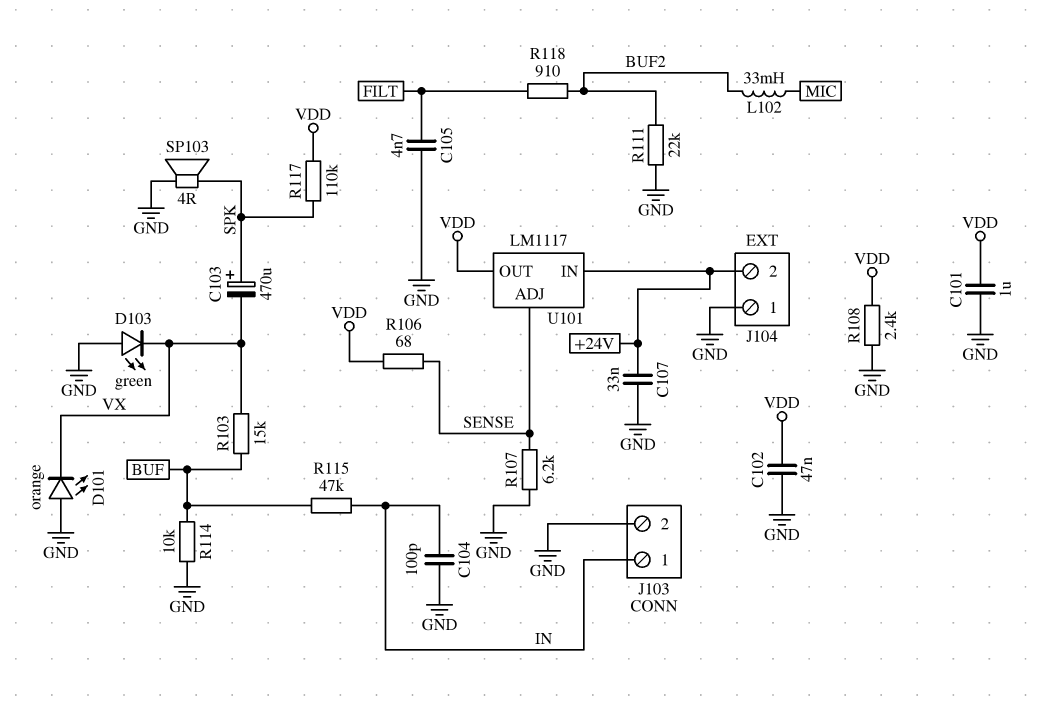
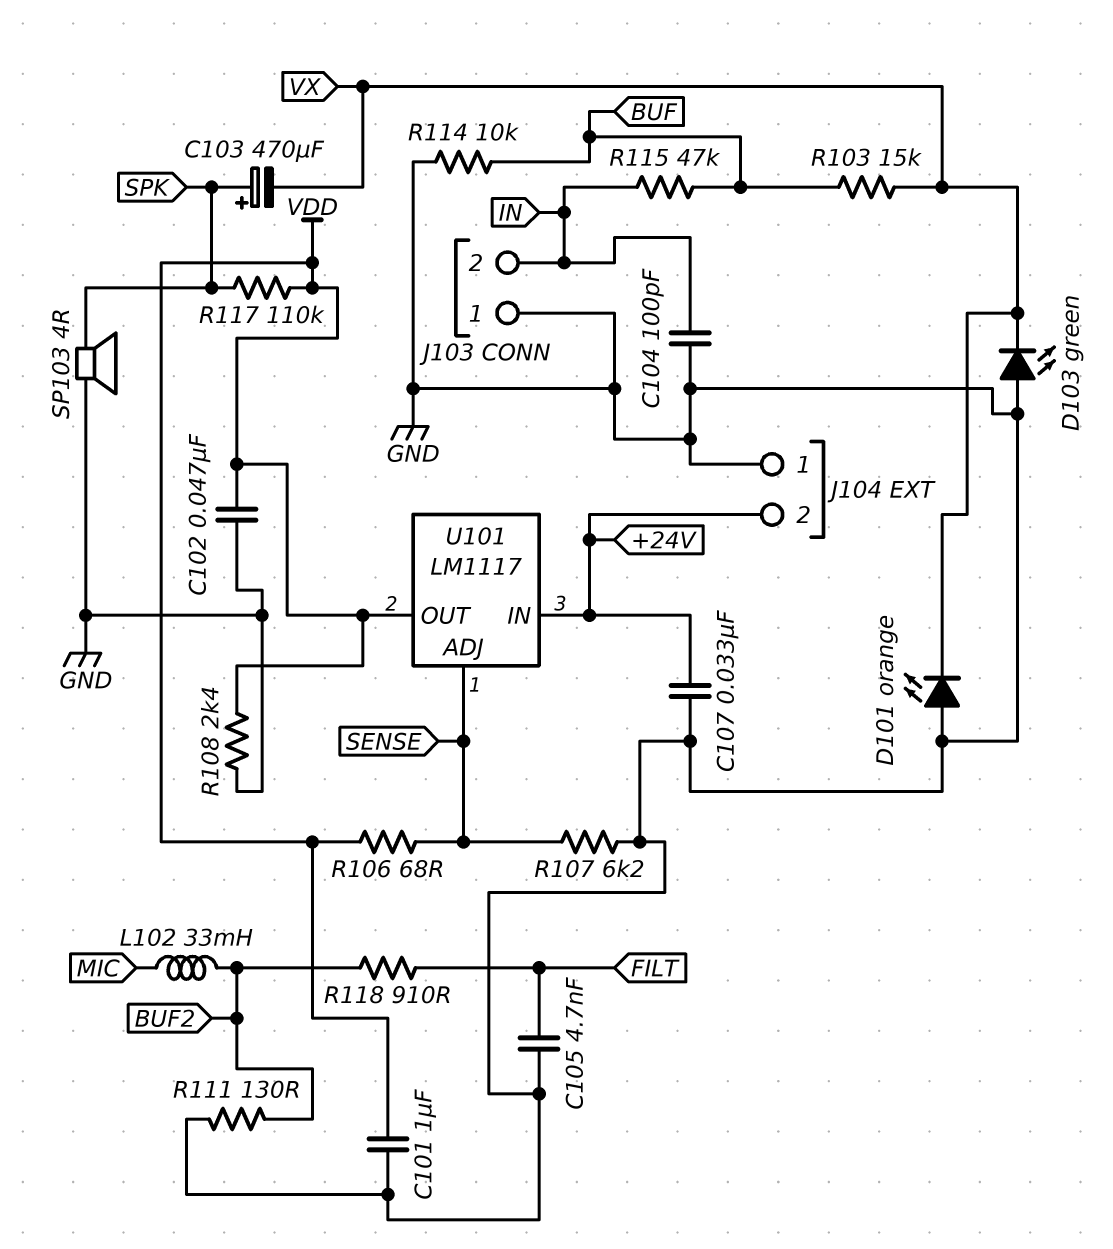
J103 pin 1: IN -> GND
J103 pin 2: GND -> IN
R111: 22k (BUF2, GND) -> 130 (BUF2, GND)

